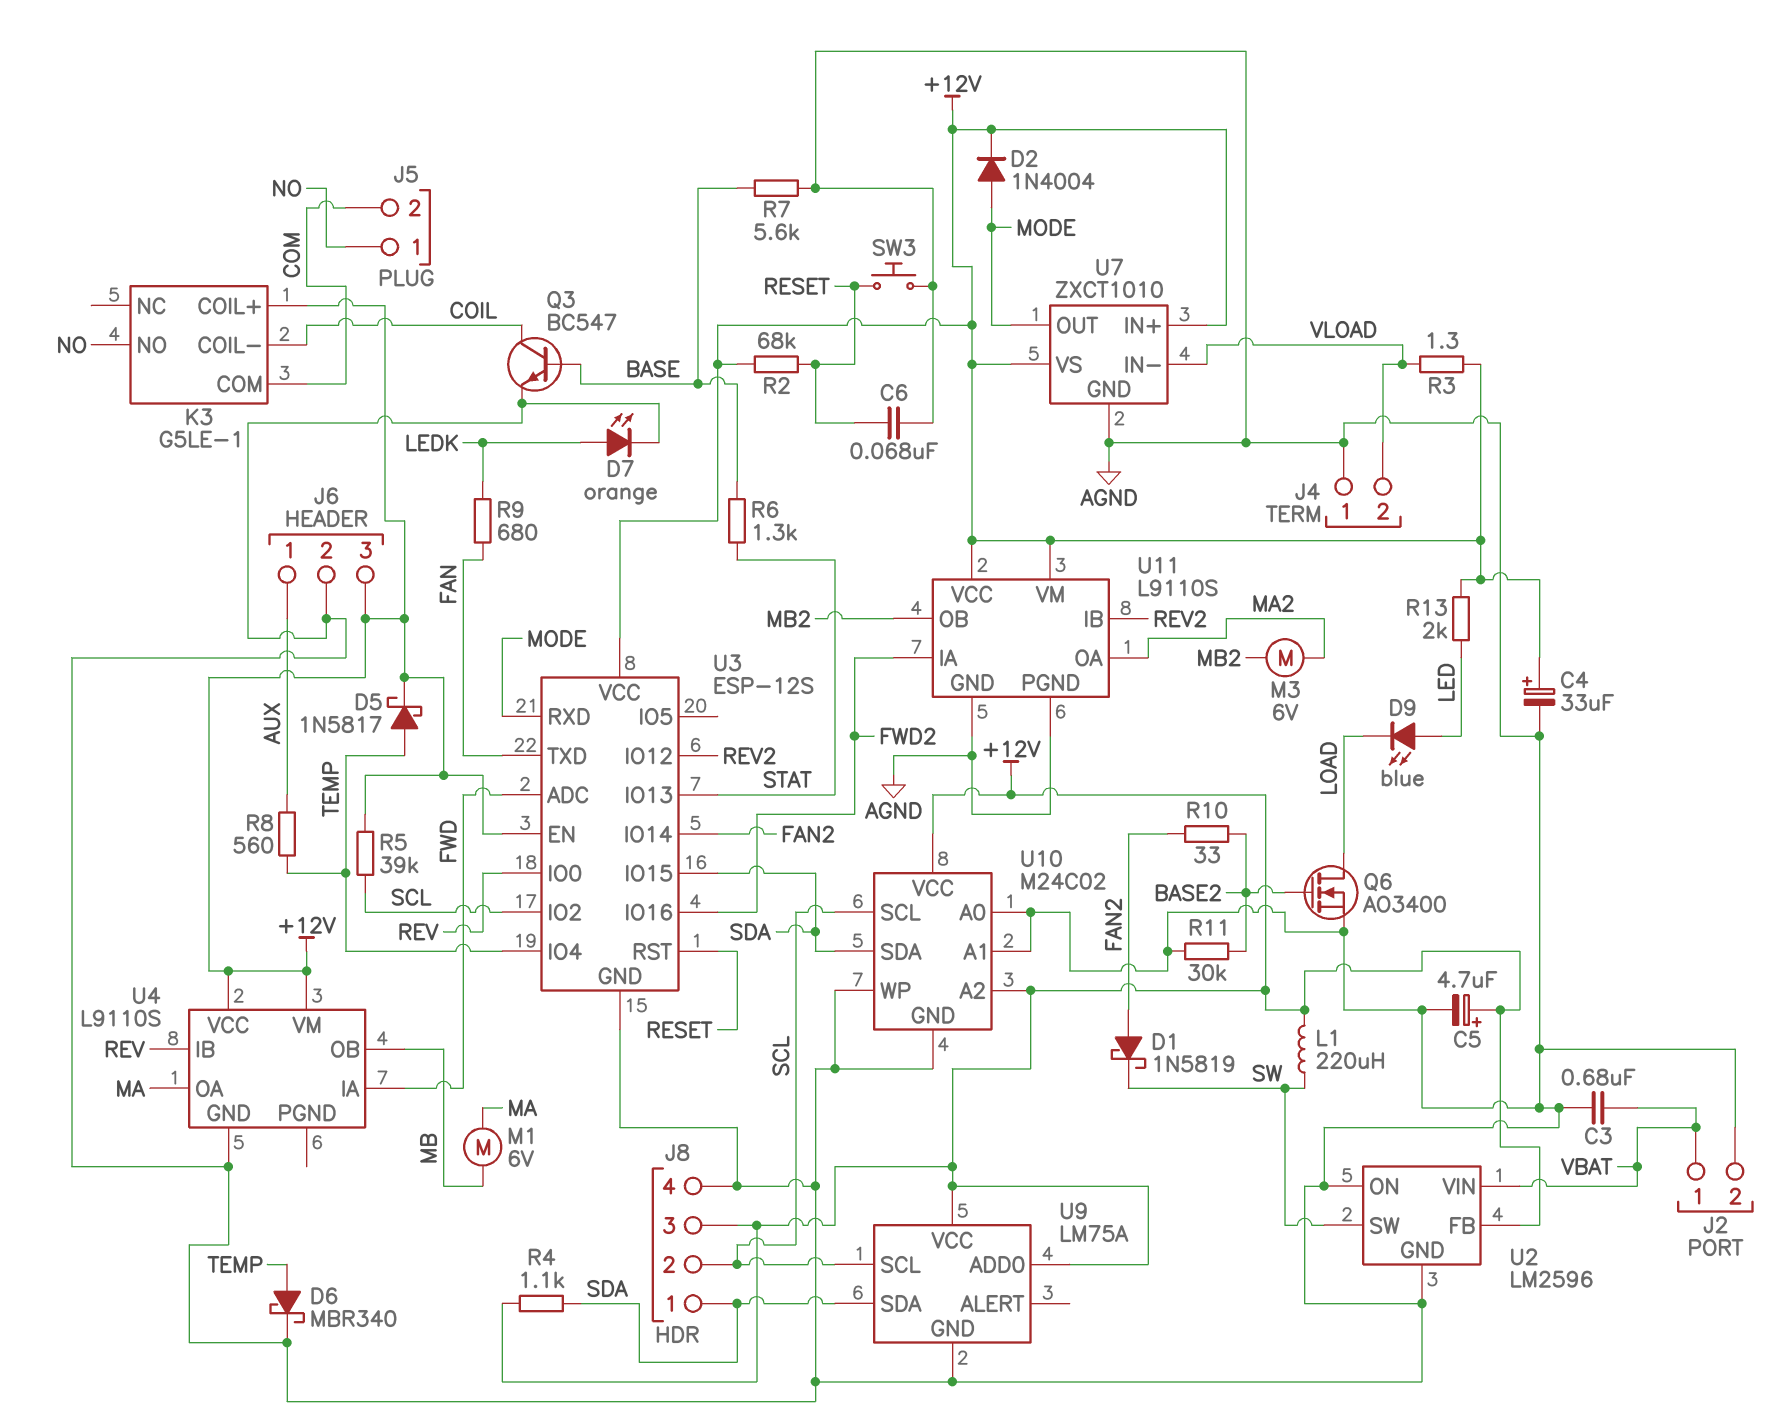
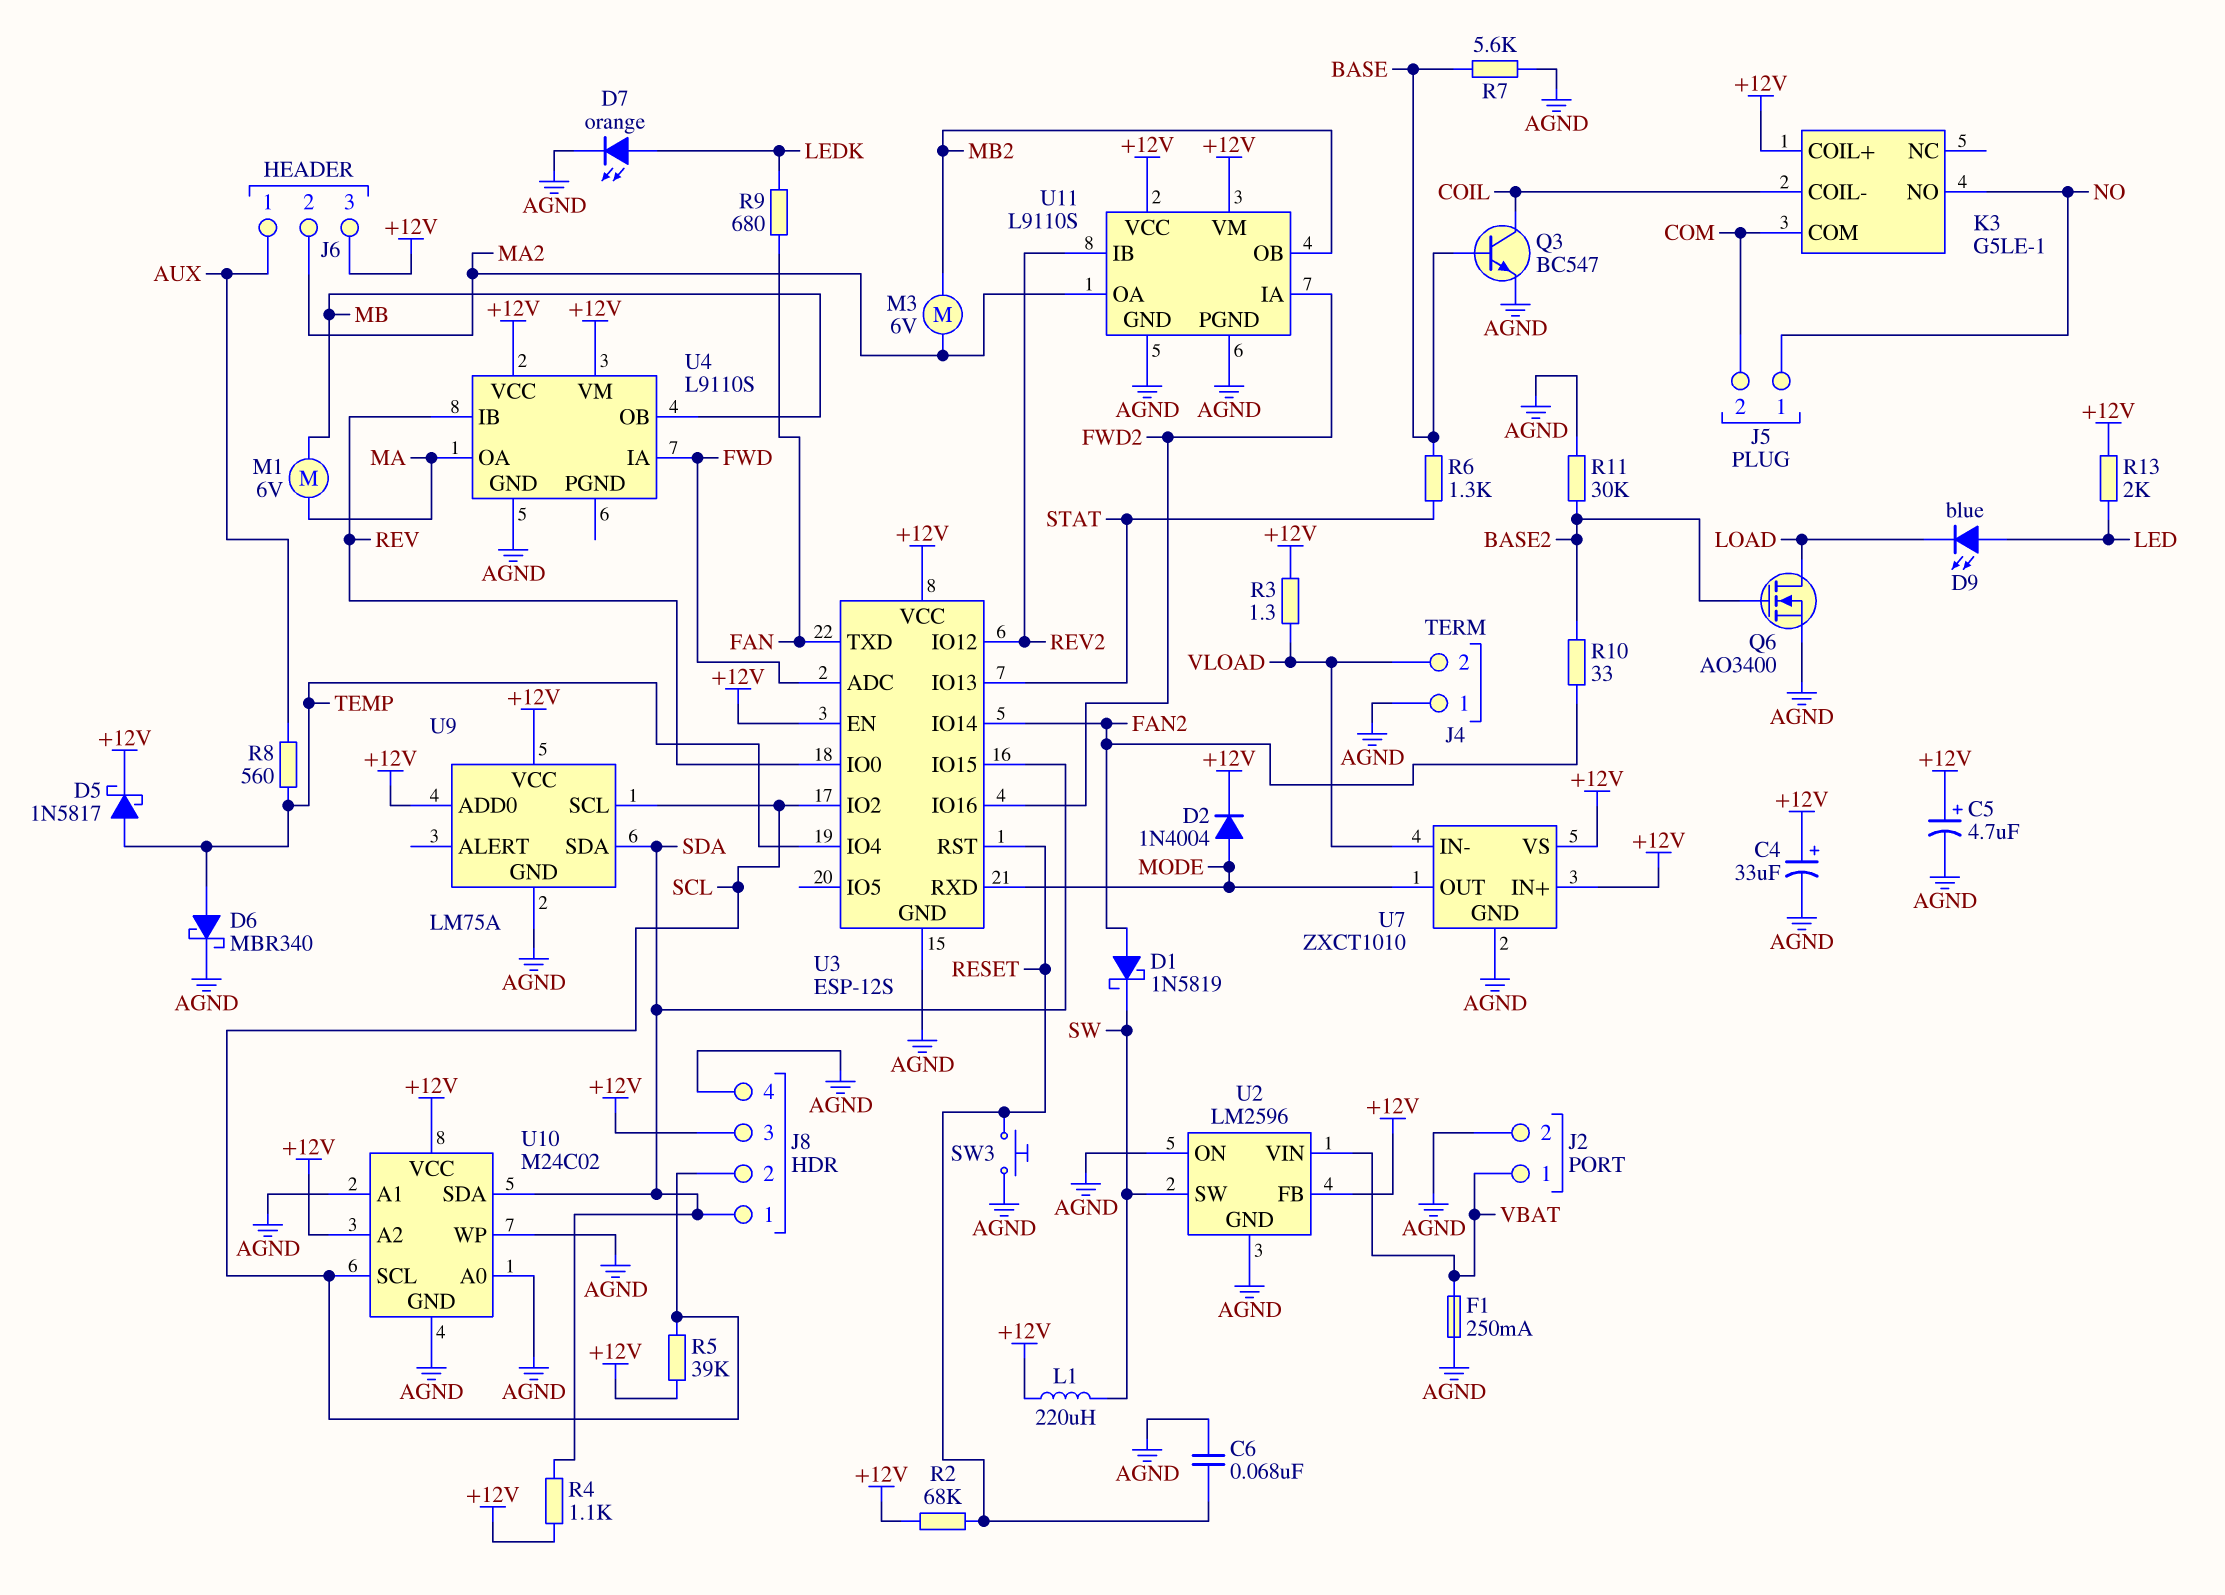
C3: 680nF (AGND, VBAT) -> none
F1: none -> 250mA (AGND, VBAT)
J6 pin 2: AGND -> MA2

